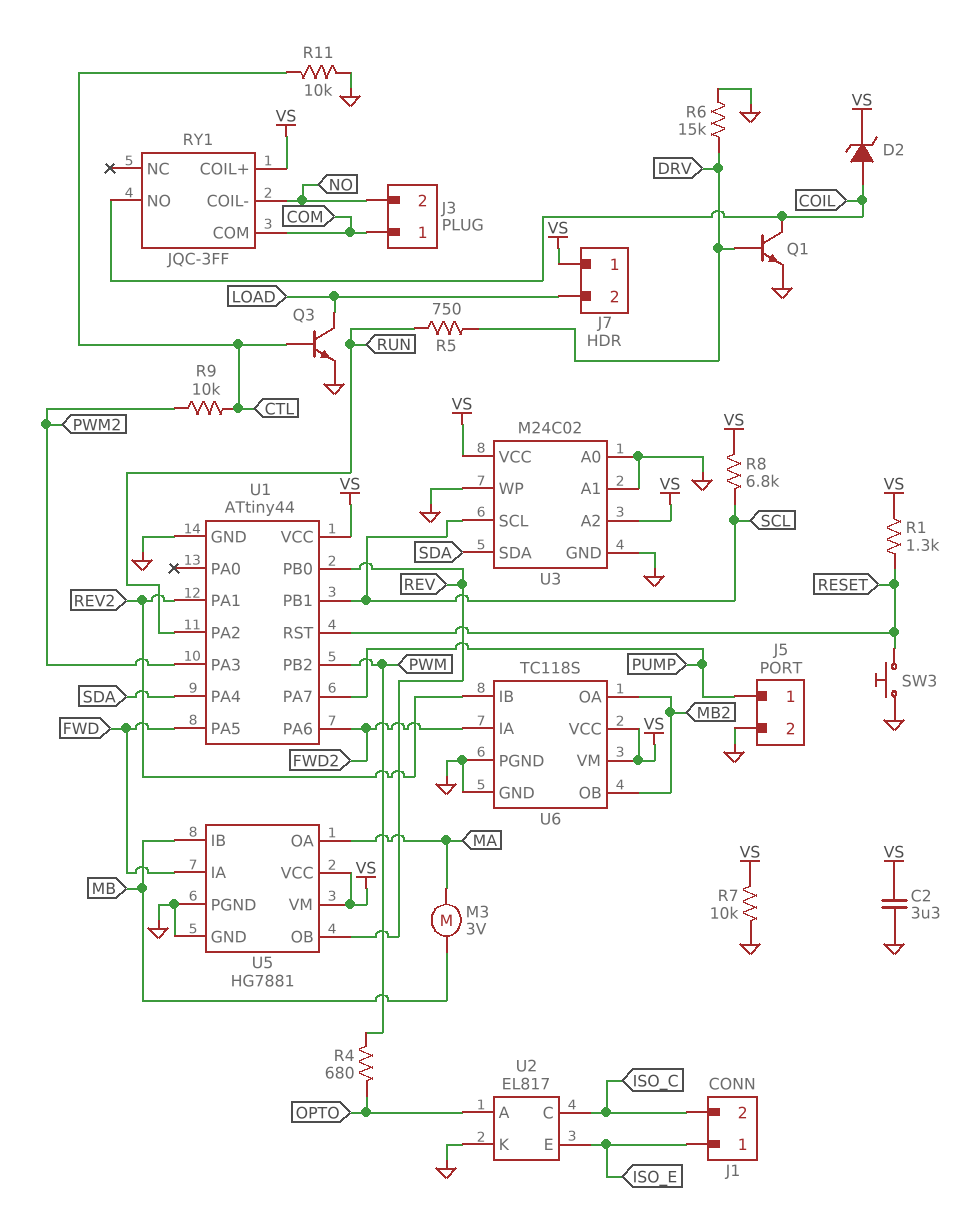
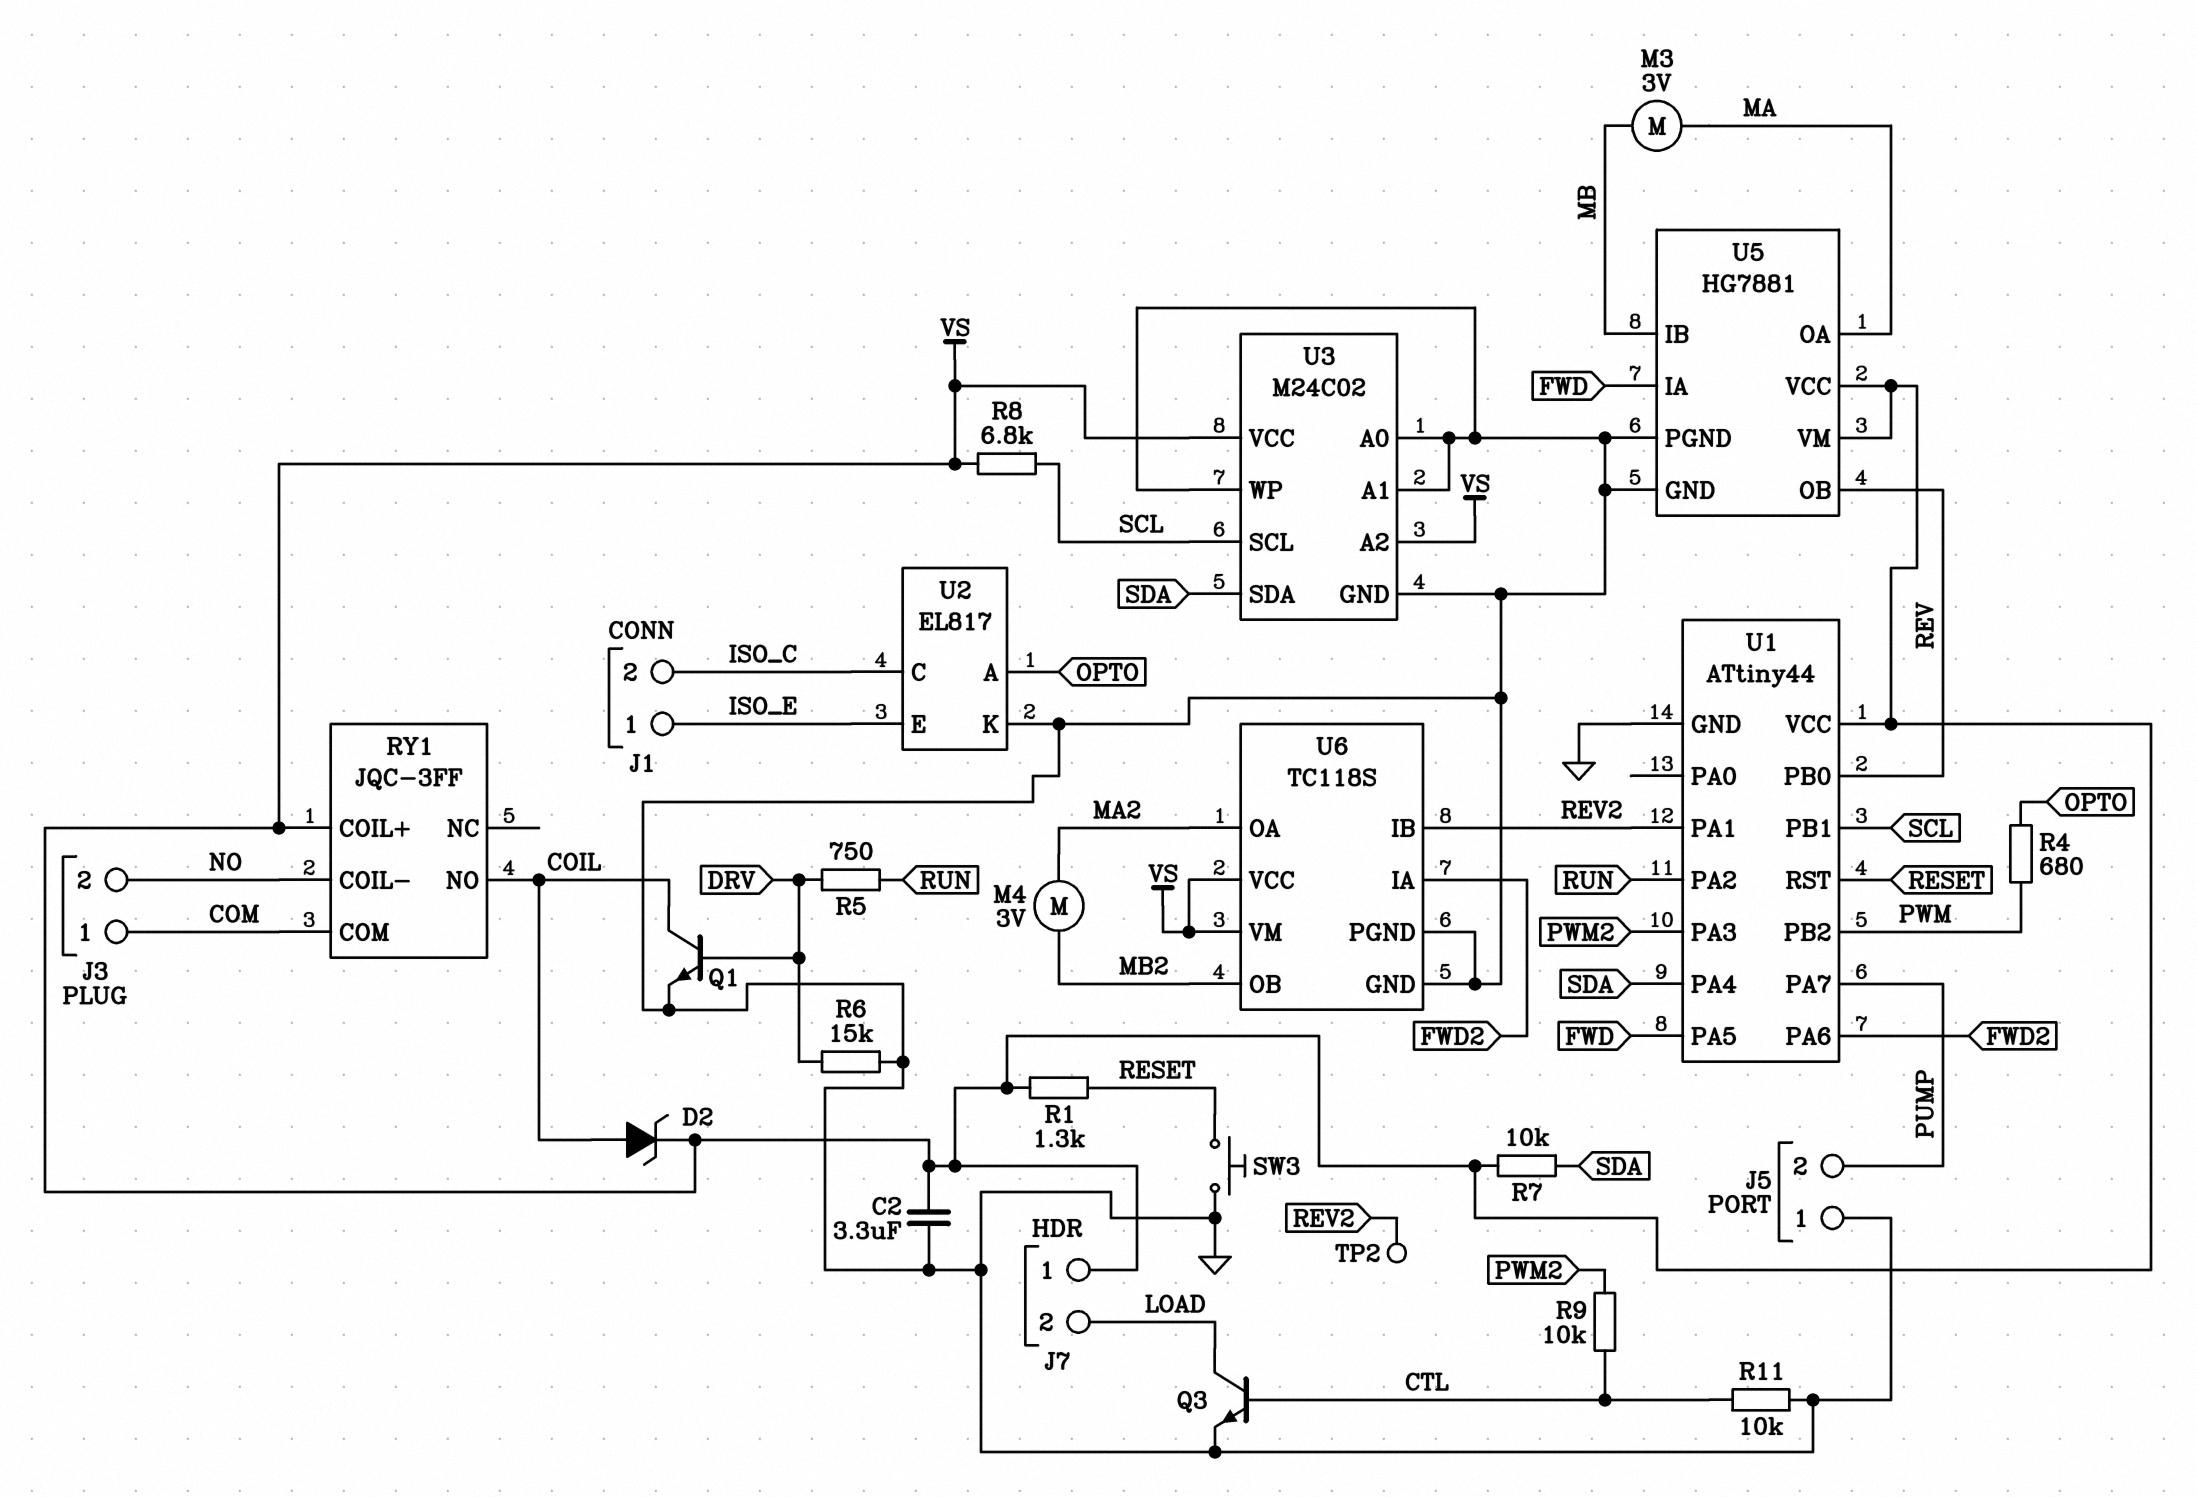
J5 pin 1: PUMP -> GND
J5 pin 2: GND -> PUMP
M4: none -> motor 3V (MA2, MB2)
R7: 10k (GND, VS) -> 10k (SDA, VS)
TP2: none -> test point (REV2)
U6 pin OA: MB2 -> MA2

